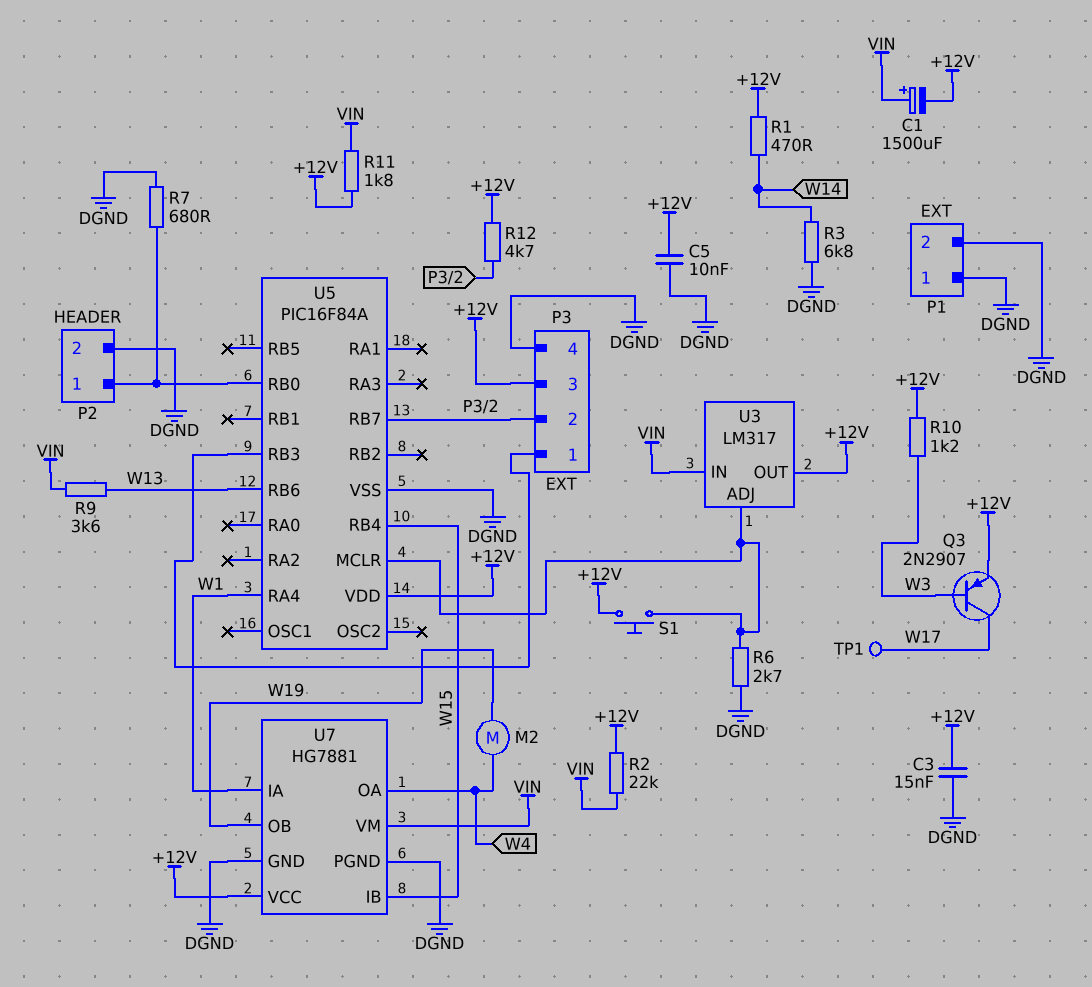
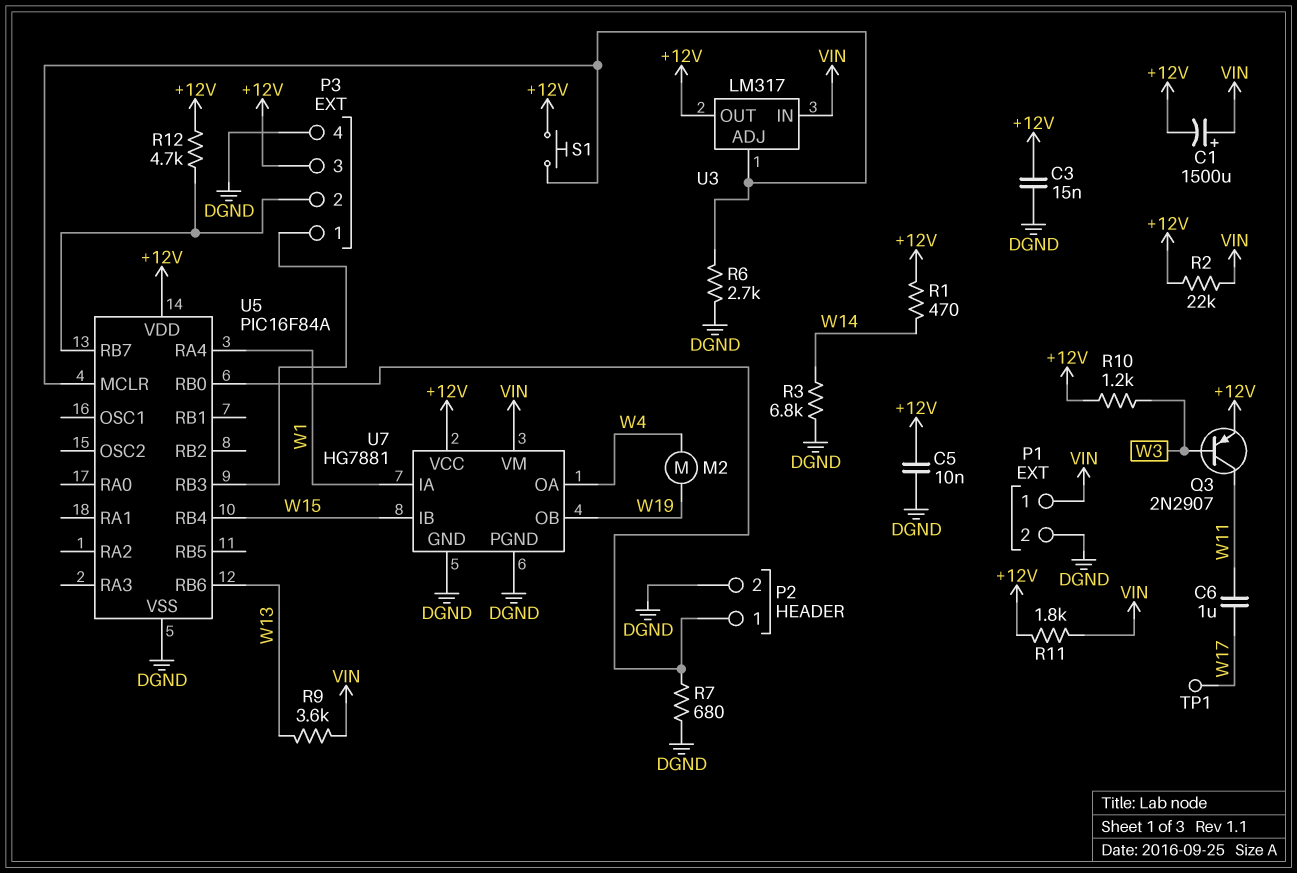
C6: none -> 1uF (W11, W17)
P1 pin 1: DGND -> VIN
Q3: PNP 2N2907 (B W3, C W17, E +12V) -> PNP 2N2907 (B W3, C W11, E +12V)

